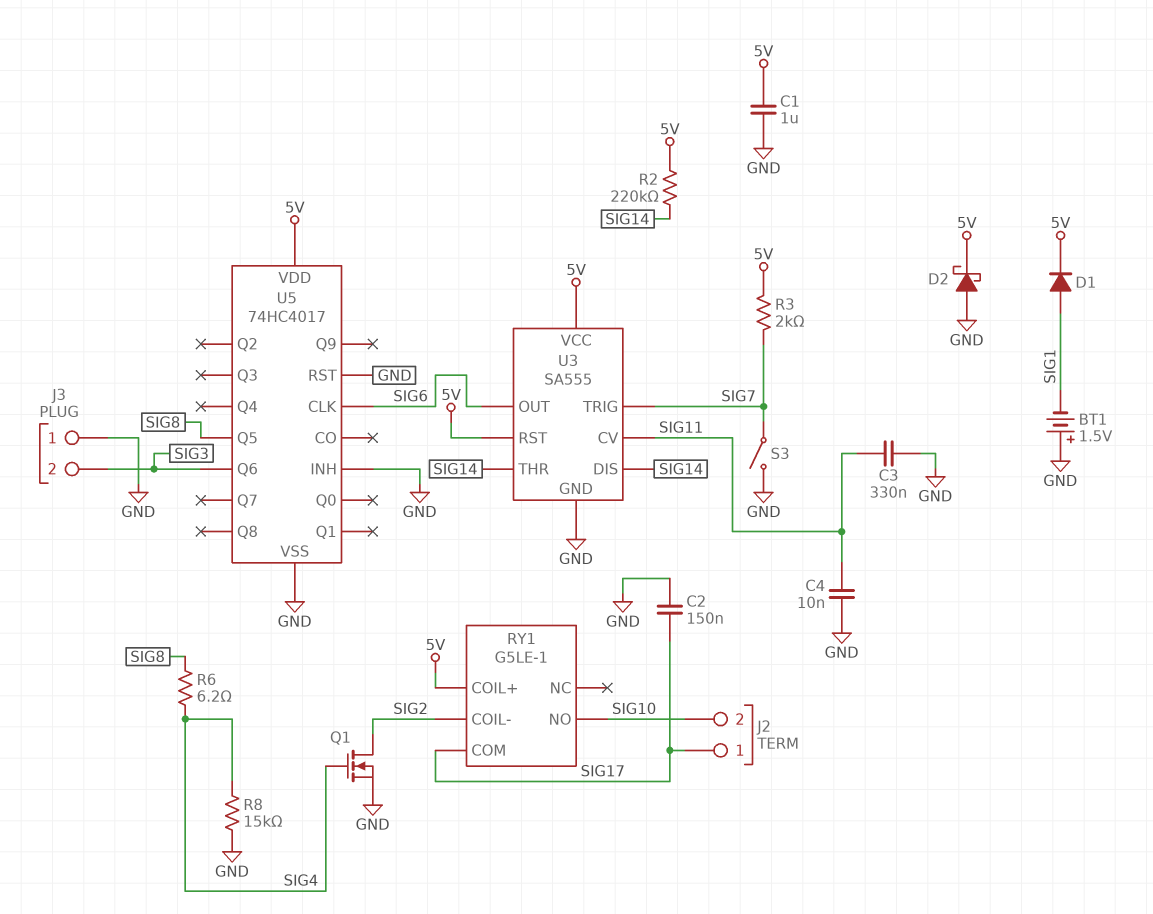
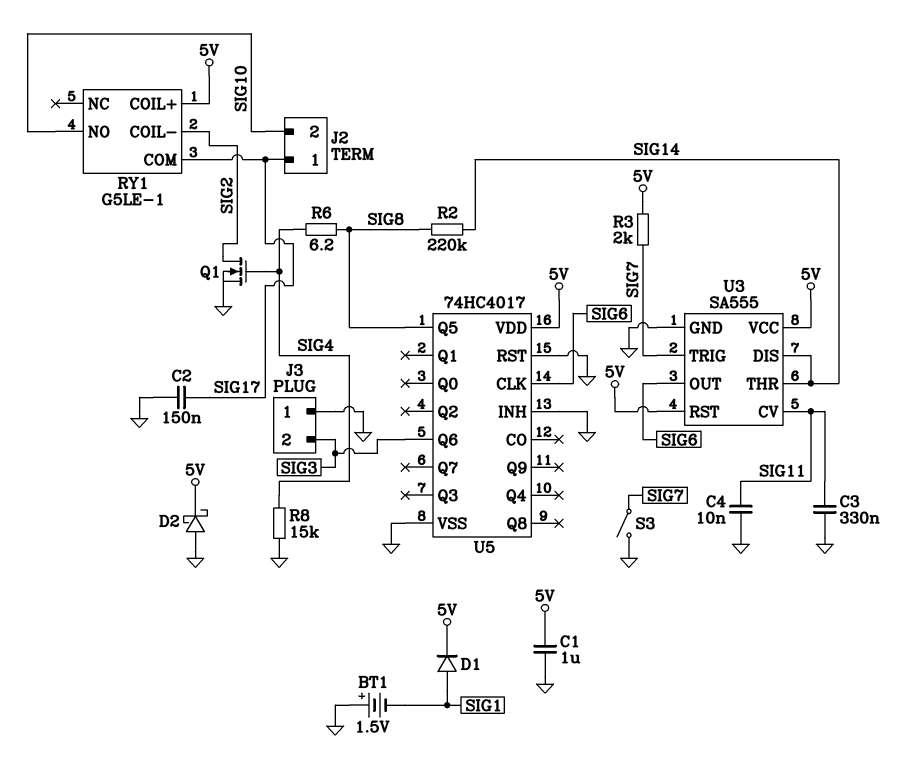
R2: 220k (5V, SIG14) -> 220k (SIG8, SIG14)

